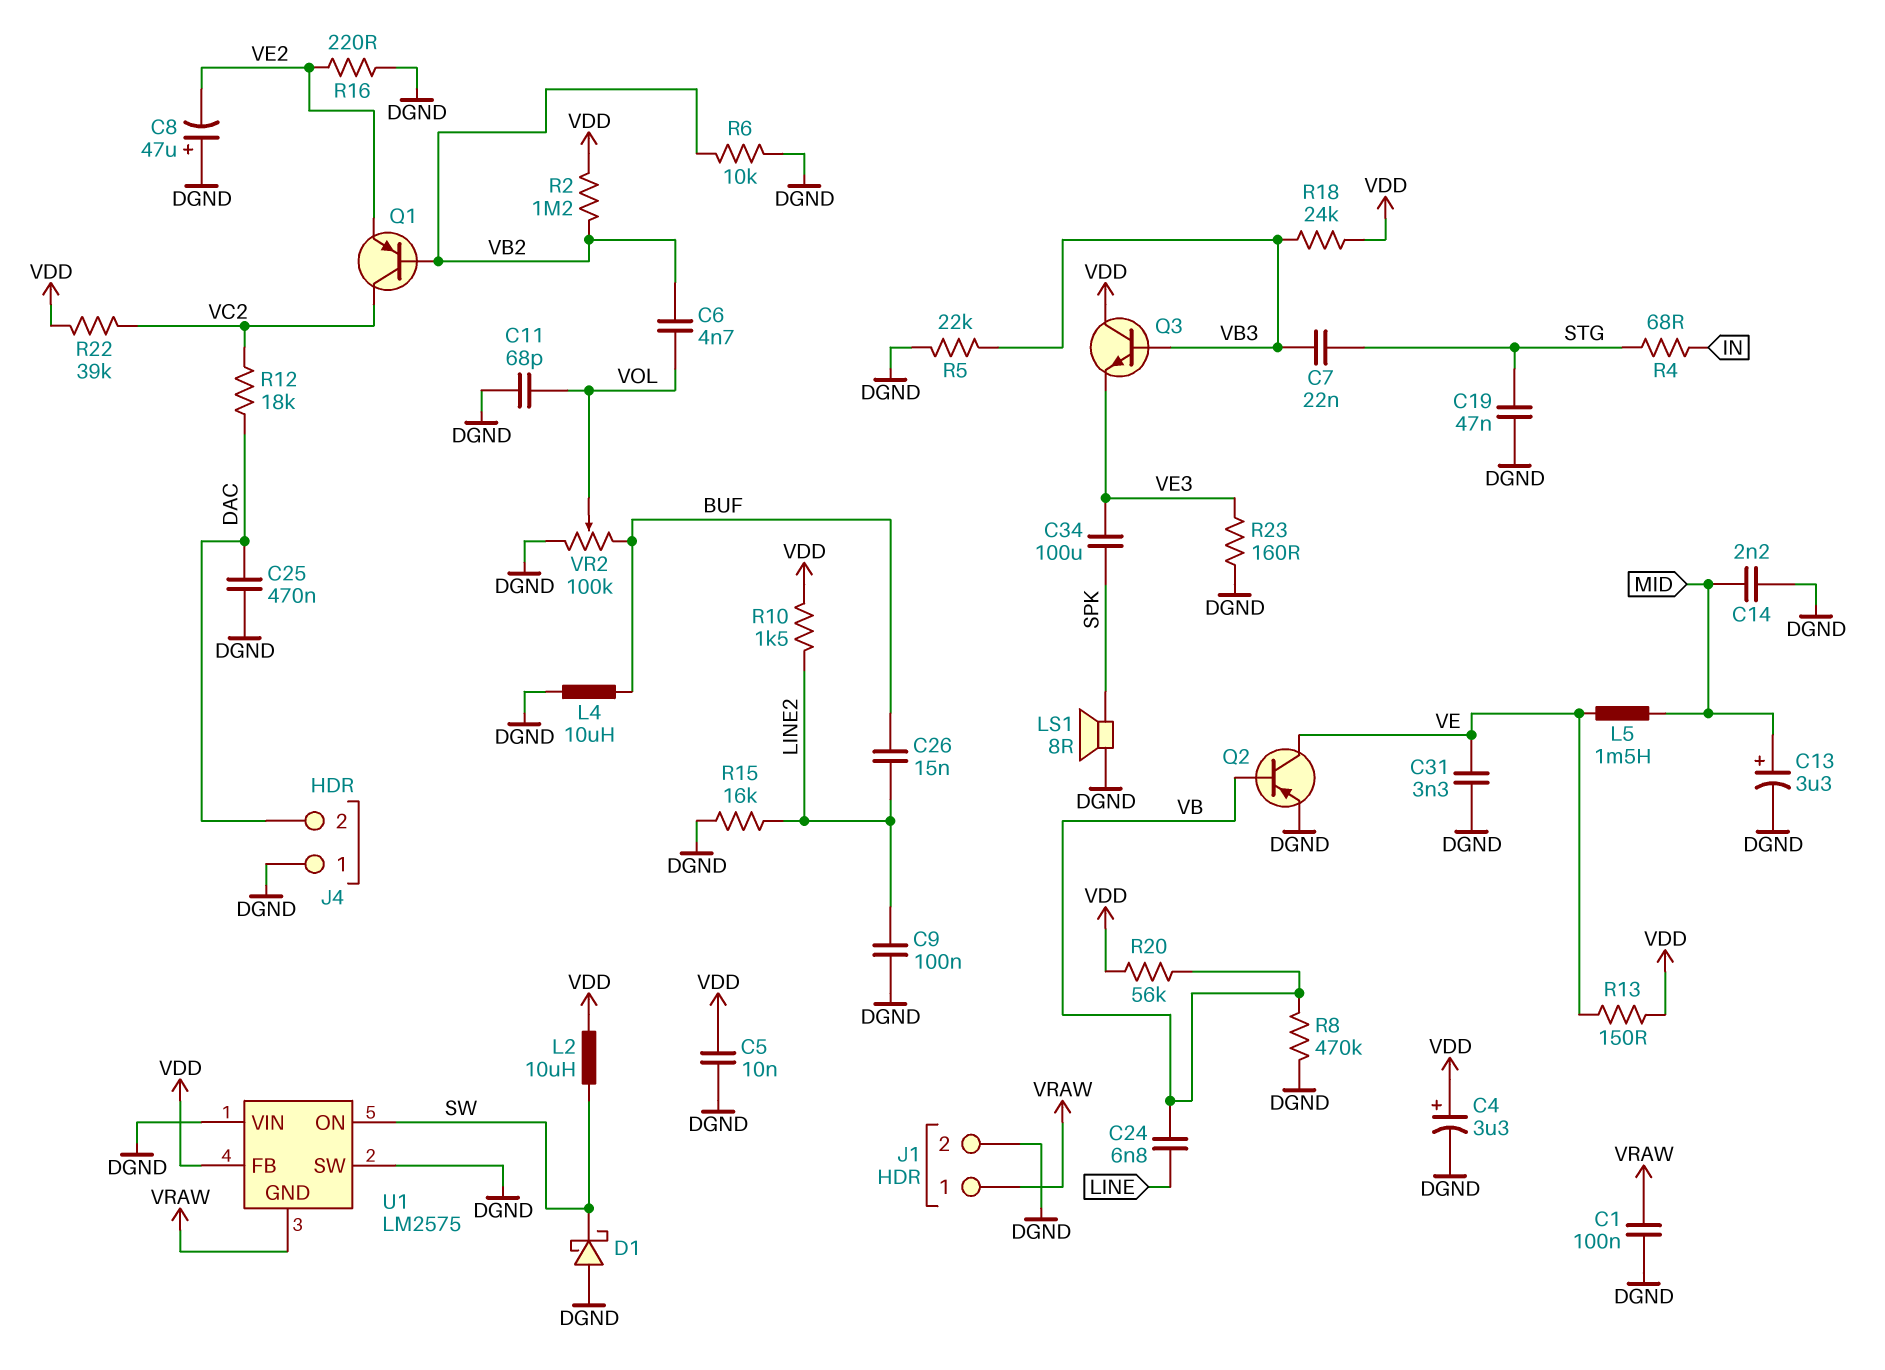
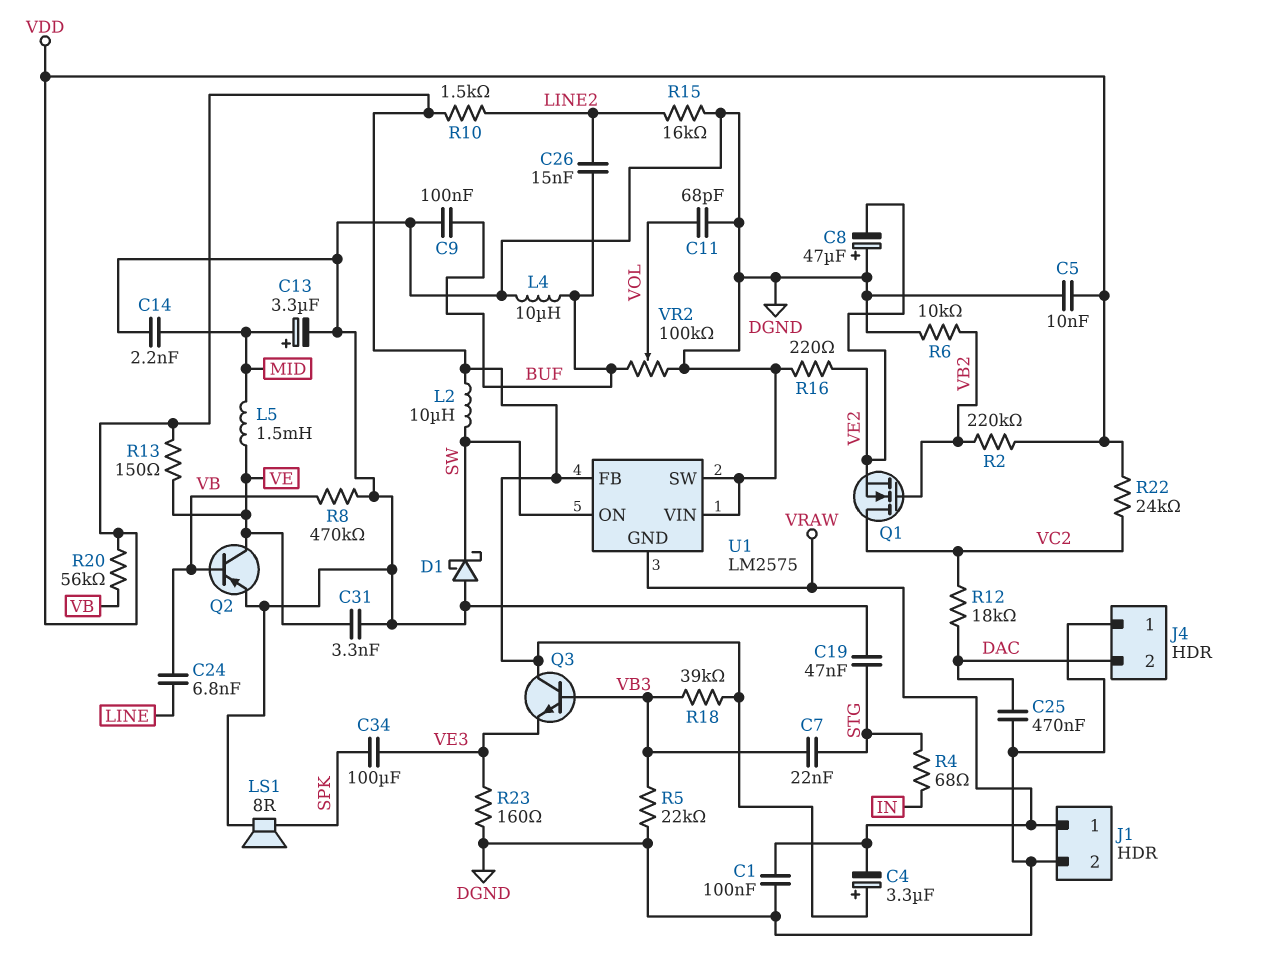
C4: 3.3uF (plus VDD, minus DGND) -> 3.3uF (plus VDD, minus VRAW)
C6: 4.7nF (VB2, VOL) -> none
C9: 100nF (DGND, LINE2) -> 100nF (BUF, DGND)
Q1: PNP (B VB2, C VC2, E VE2) -> NMOS (G VB2, D VC2, S VE2)
R2: 1.2M (VB2, VDD) -> 220k (VB2, VDD)
R18: 24k (VB3, VDD) -> 39k (VB3, VDD)
R22: 39k (VC2, VDD) -> 24k (VC2, VDD)

